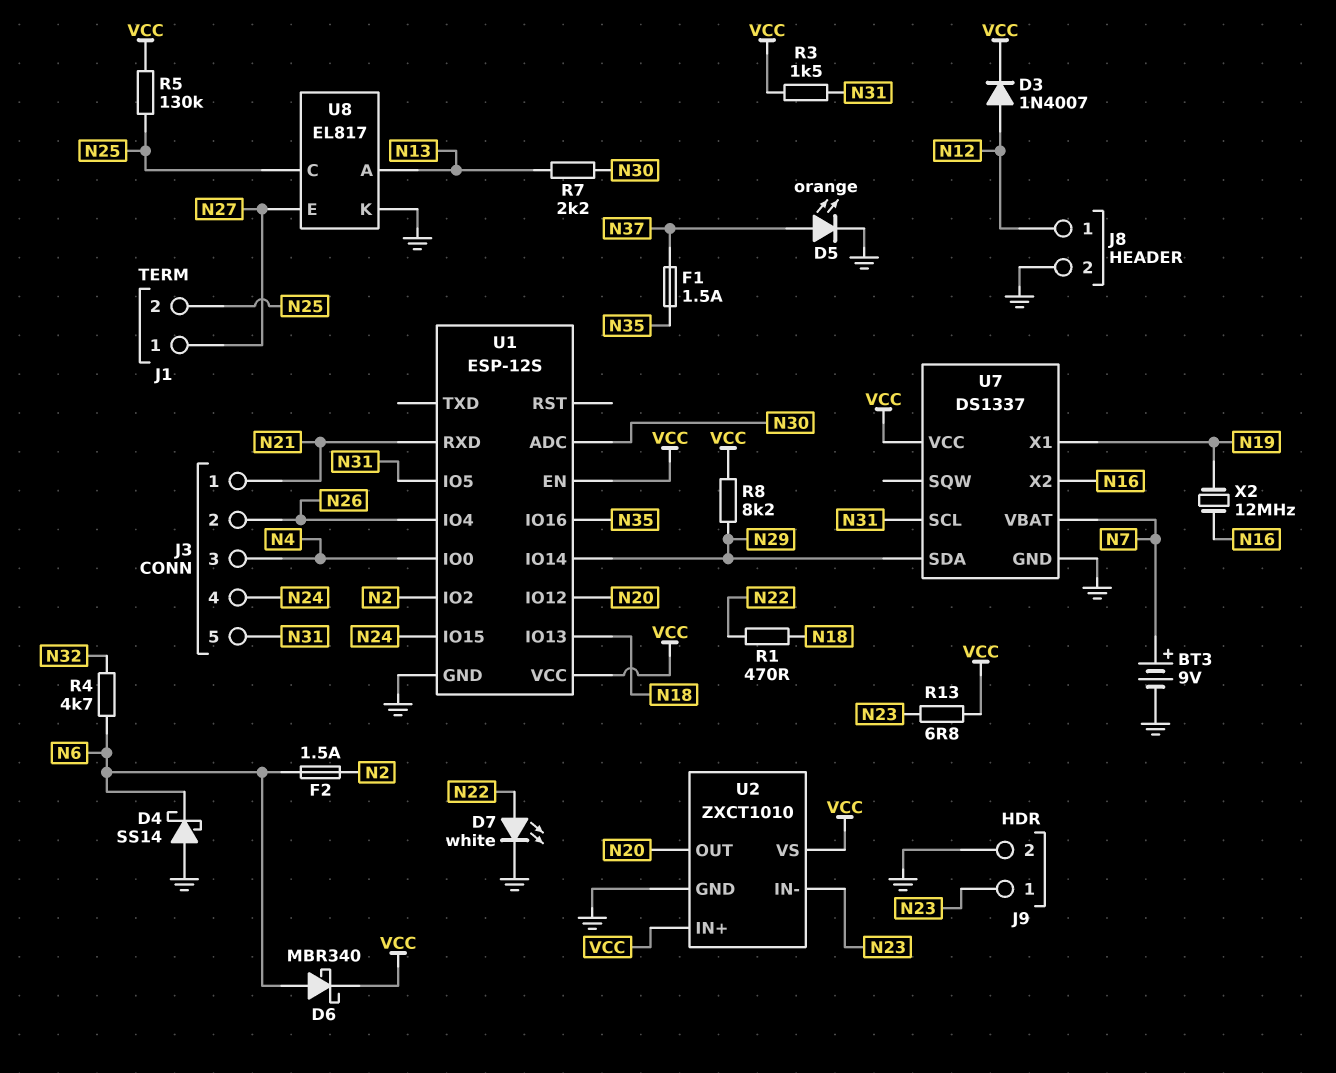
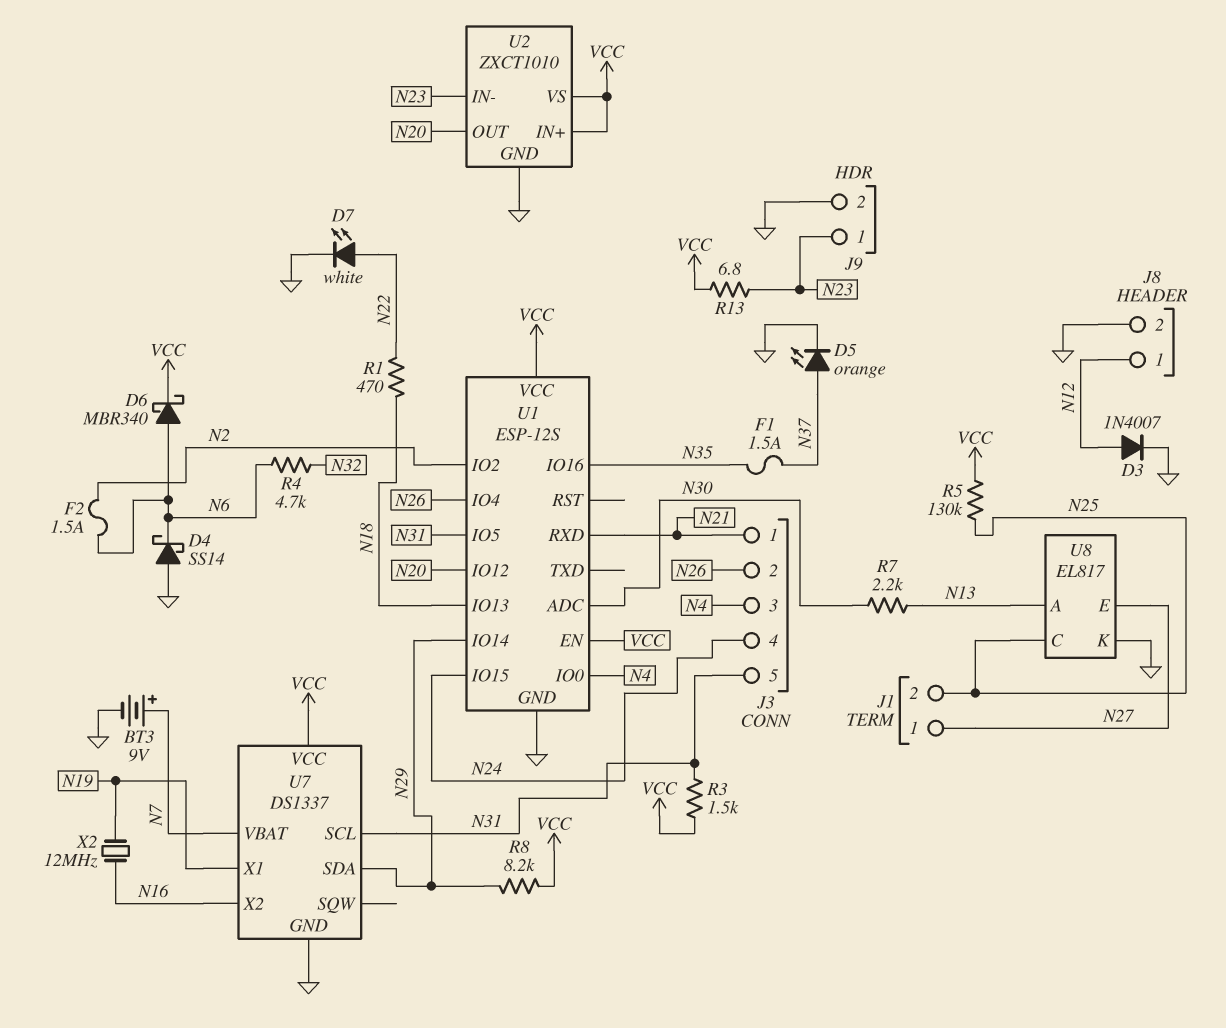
D3: diode 1N4007 (A N12, K VCC) -> diode 1N4007 (A N12, K GND)

